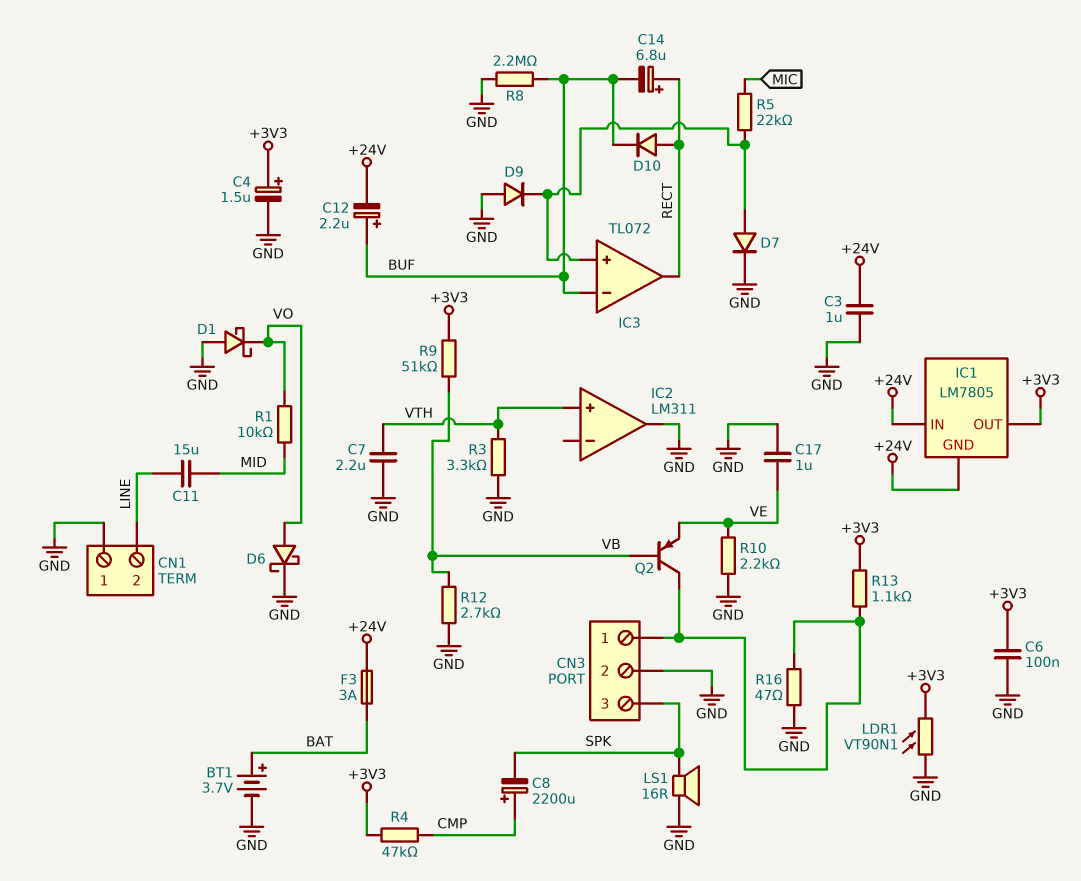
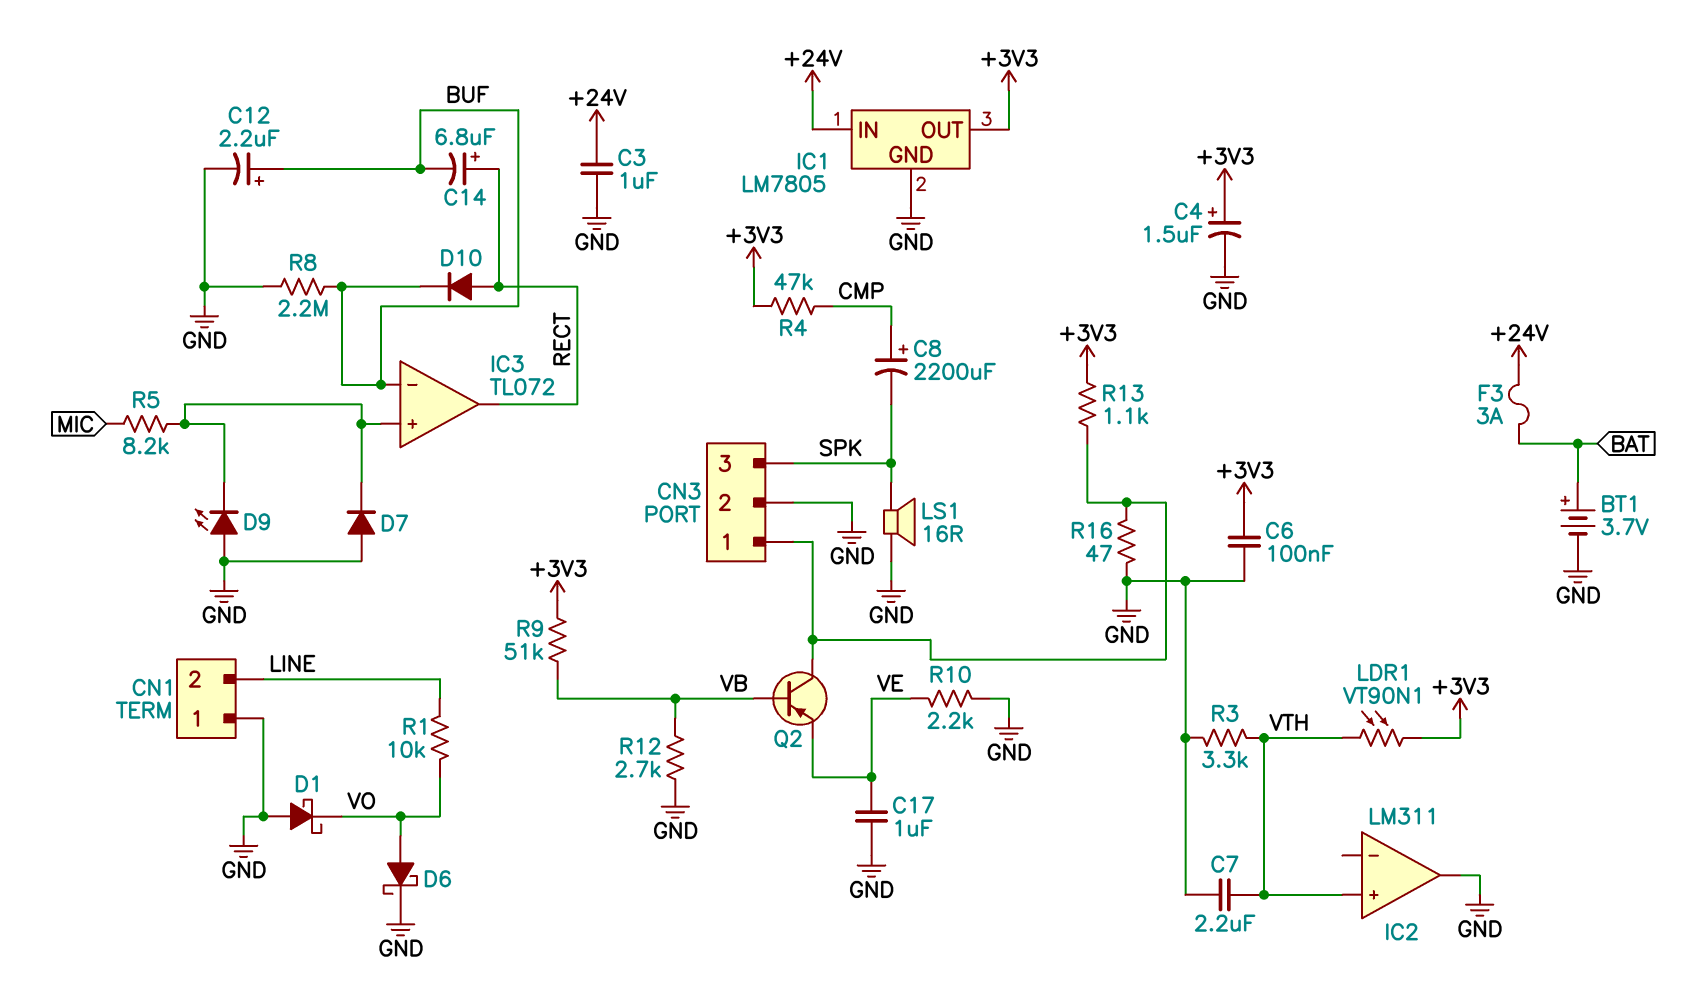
C11: 15uF (LINE, MID) -> none
C12: 2.2uF (plus BUF, minus +24V) -> 2.2uF (plus BUF, minus GND)
D7: diode (A IC3/in+, K GND) -> diode (A GND, K IC3/in+)
D9: diode (A GND, K IC3/in+) -> LED (A GND, K IC3/in+)
IC1 pin GND: +24V -> GND
LDR1: VT90N1 (+3V3, GND) -> VT90N1 (+3V3, VTH)
R1: 10k (MID, VO) -> 10k (LINE, VO)
R5: 22k (IC3/in+, MIC) -> 8.2k (IC3/in+, MIC)

